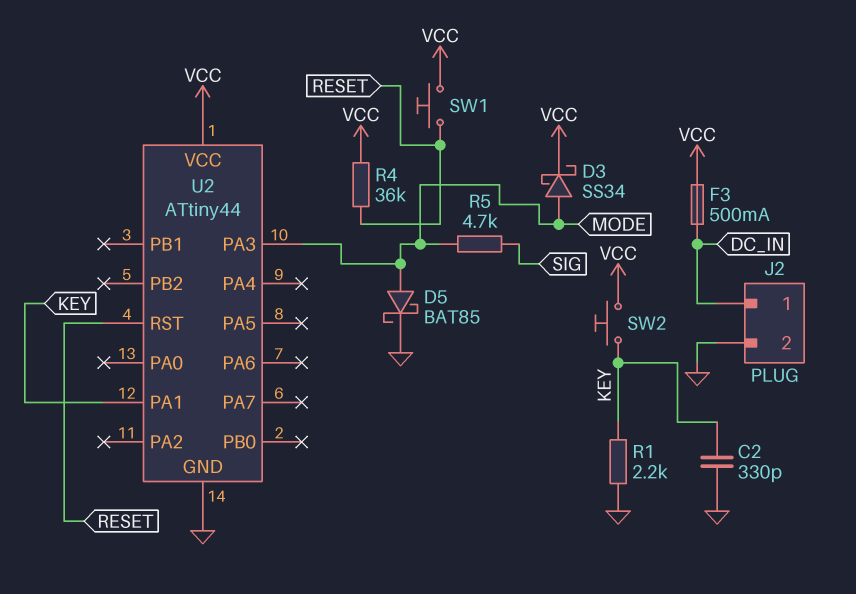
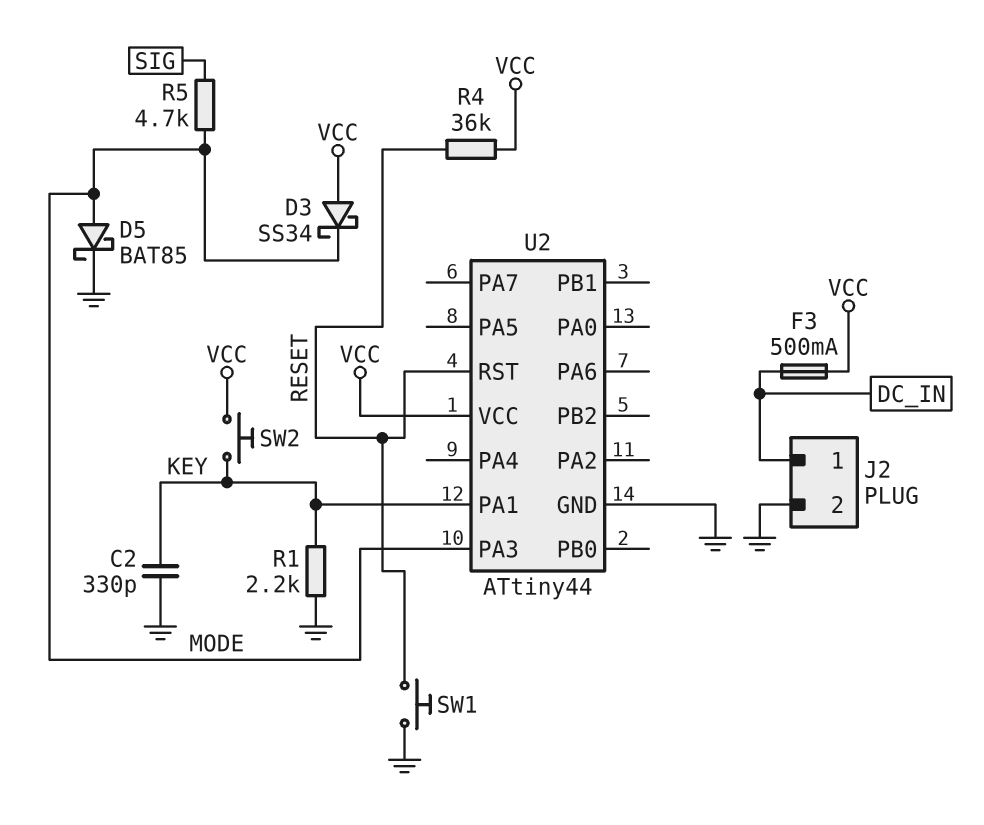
D3: schottky SS34 (A MODE, K VCC) -> schottky SS34 (A VCC, K MODE)
SW1: button (RESET, VCC) -> button (GND, RESET)

